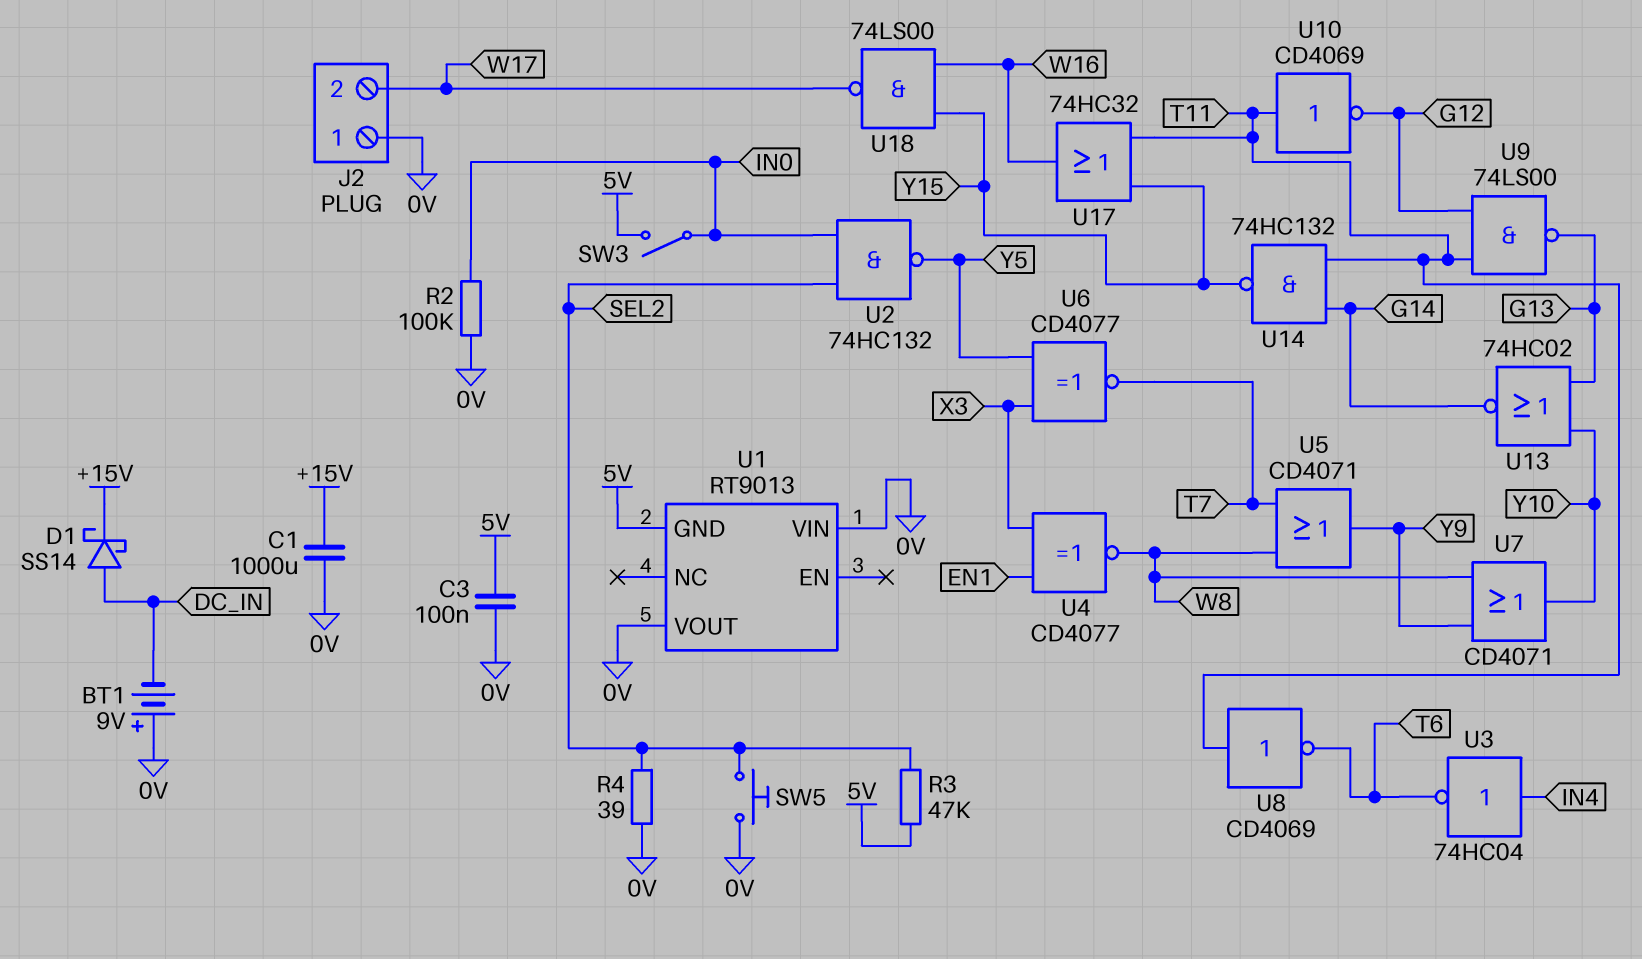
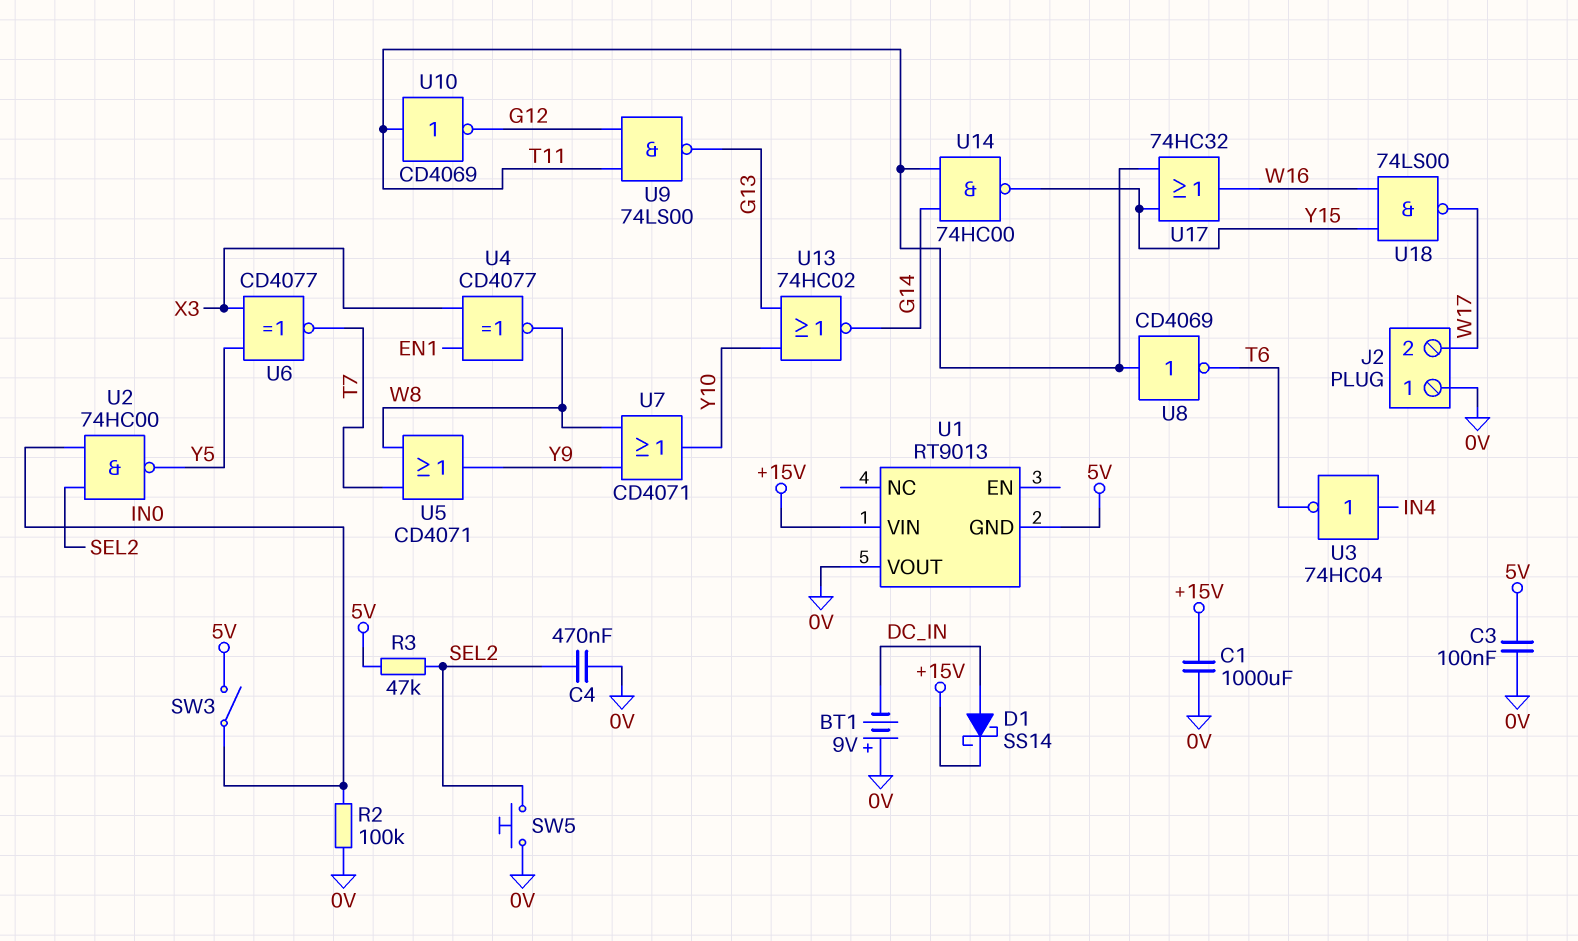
C4: none -> 470nF (0V, SEL2)
R4: 39 (0V, SEL2) -> none
U1 pin VIN: 0V -> +15V
U2: NAND 74HC132 (in IN0, in SEL2, out Y5) -> NAND 74HC00 (in IN0, in SEL2, out Y5)
U14: NAND 74HC132 (in G14, in T11, out Y15) -> NAND 74HC00 (in G14, in T11, out Y15)

